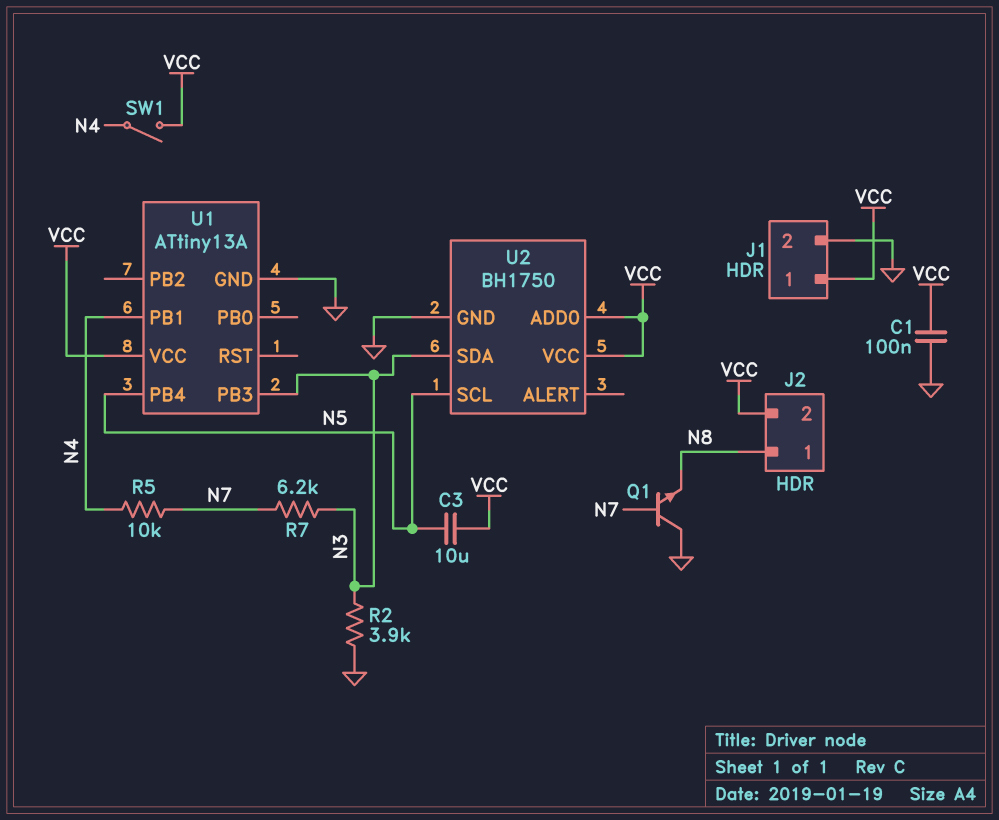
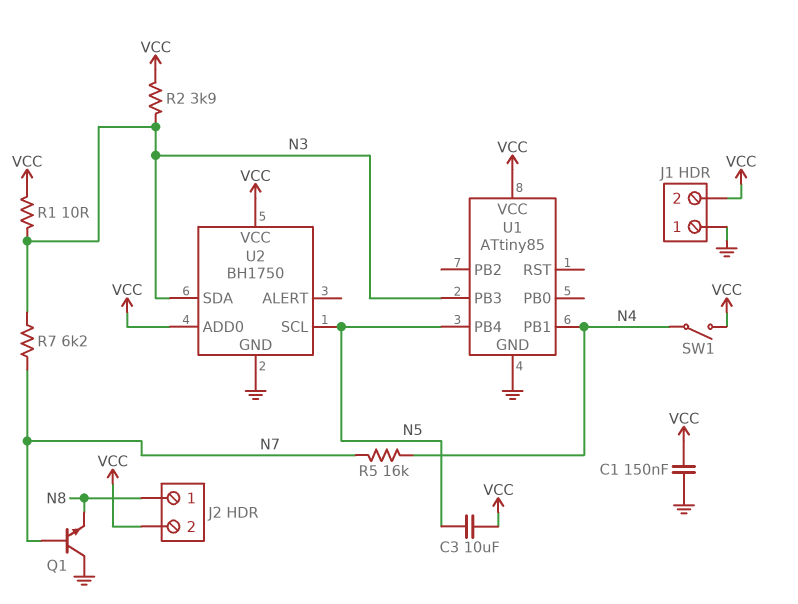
C1: 100nF (GND, VCC) -> 150nF (GND, VCC)
J1 pin 1: VCC -> GND
J1 pin 2: GND -> VCC
R1: none -> 10 (N3, VCC)
R2: 3.9k (GND, N3) -> 3.9k (N3, VCC)
R5: 10k (N4, N7) -> 16k (N4, N7)
U1: ATtiny13A -> ATtiny85

